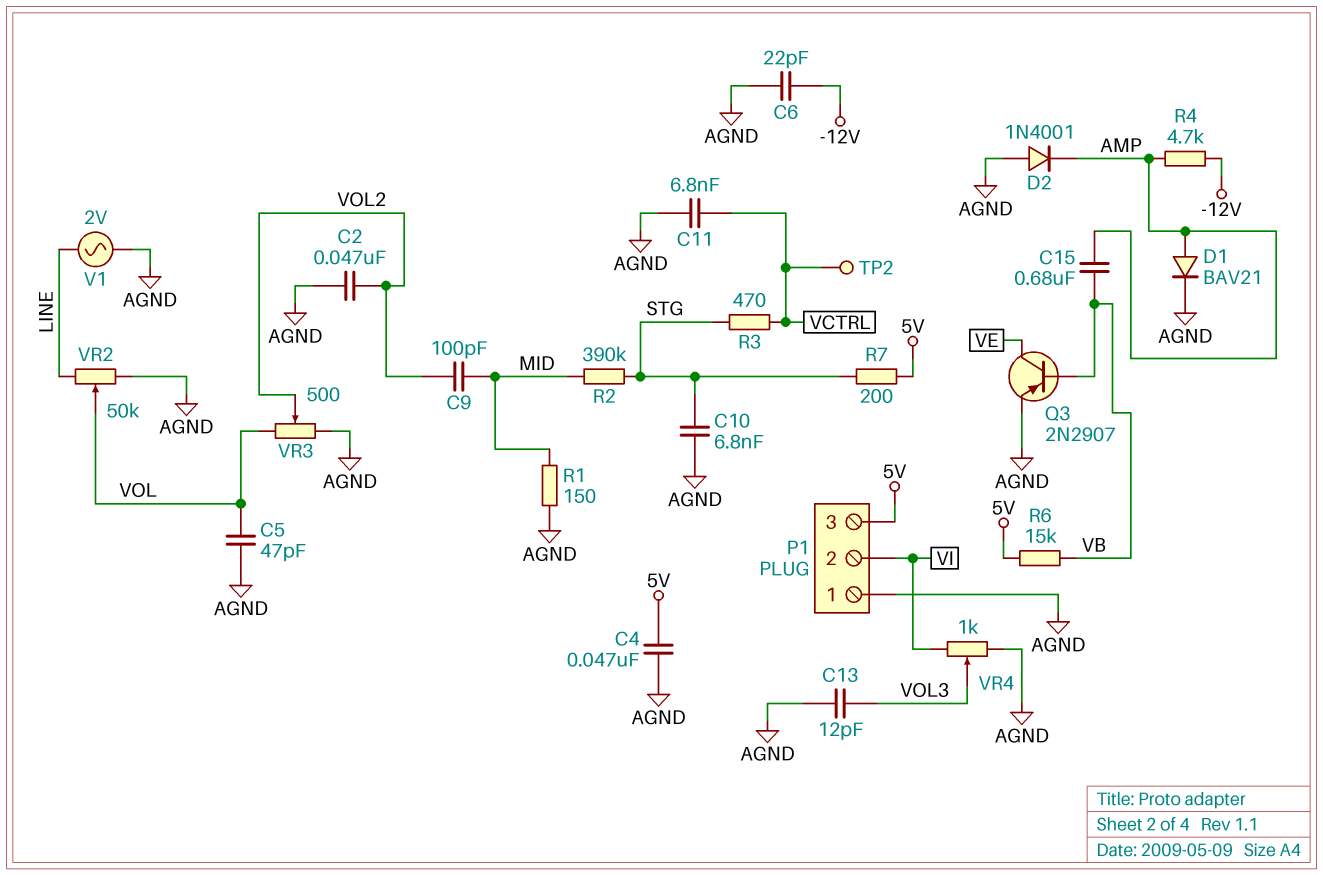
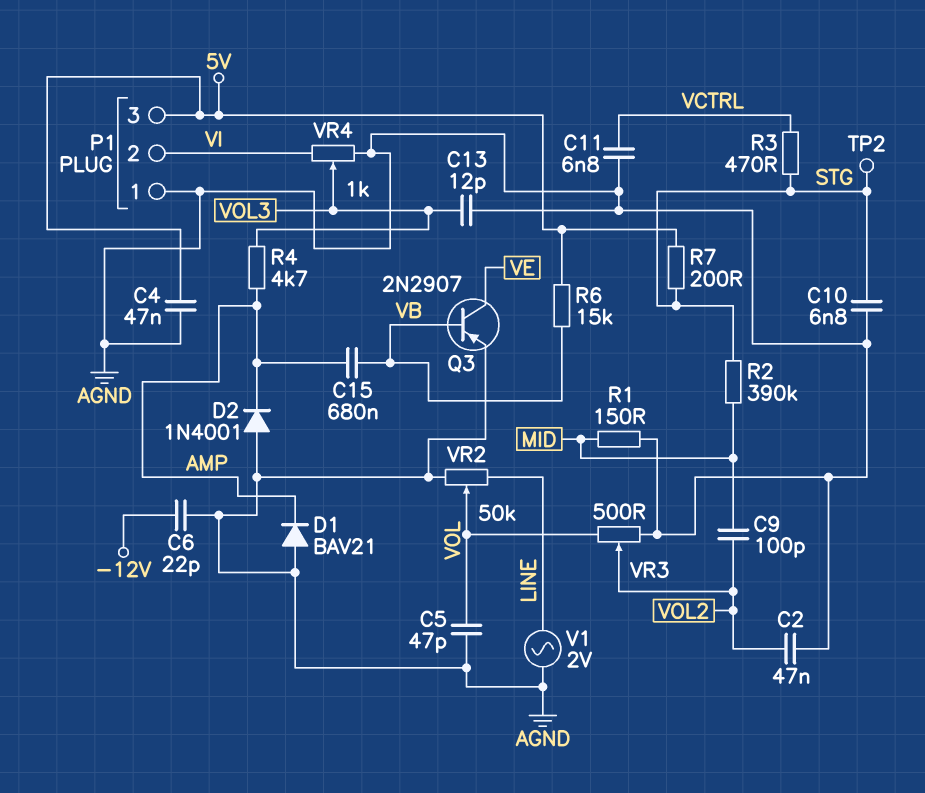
D1: diode BAV21 (A AMP, K AGND) -> diode BAV21 (A AGND, K AMP)
R4: 4.7k (-12V, AMP) -> 4.7k (AMP, VOL3)
TP2: test point (VCTRL) -> test point (STG)

